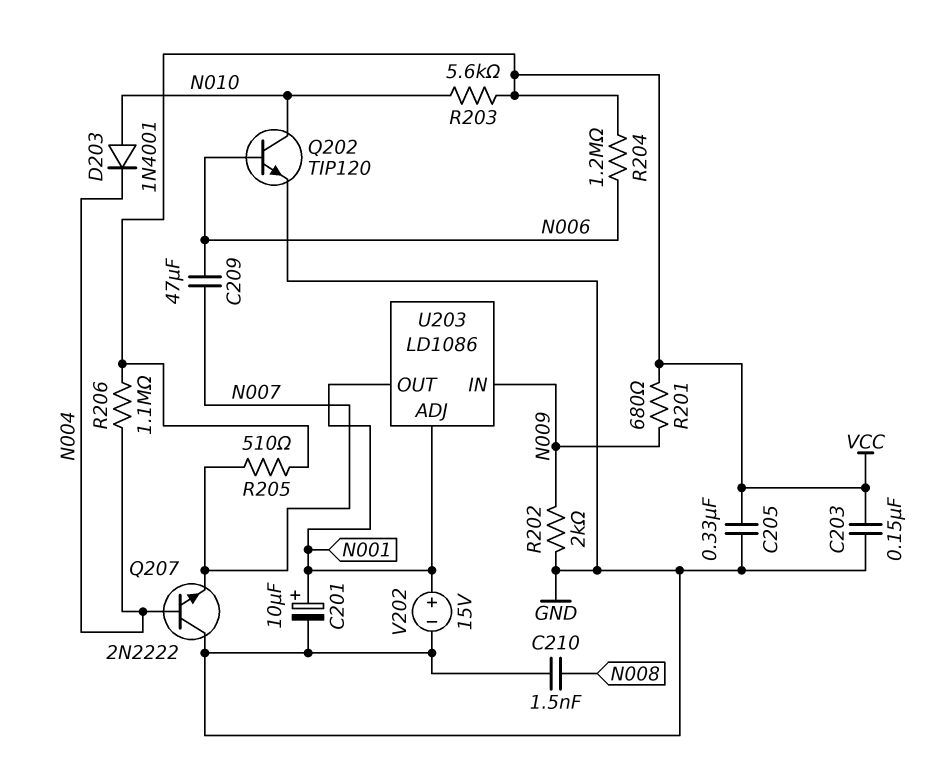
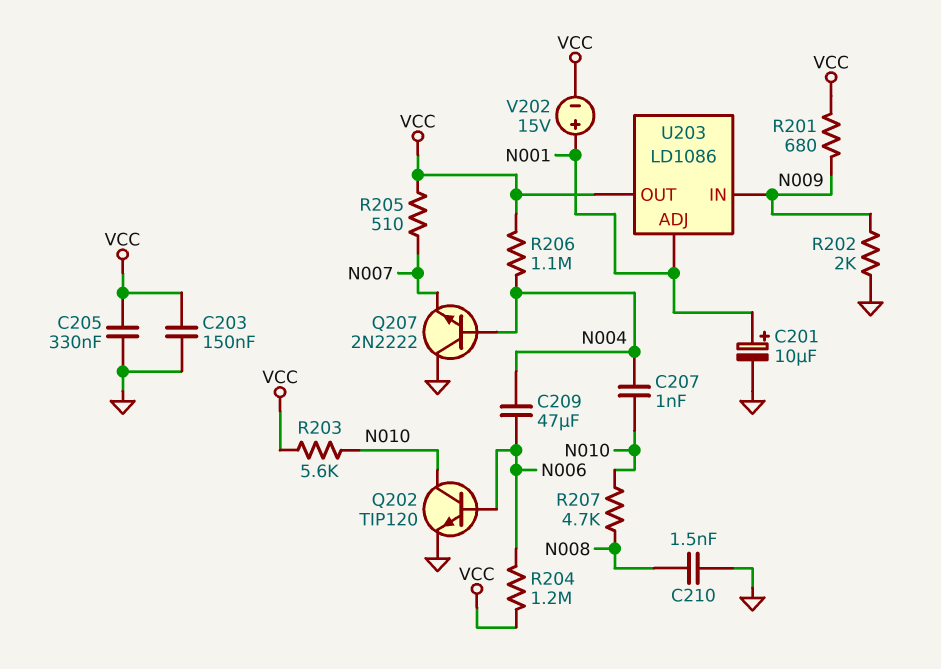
C207: none -> 1nF (N004, N010)
C209: 47uF (N006, N007) -> 47uF (N004, N006)
D203: diode 1N4001 (A N010, K N004) -> none
R207: none -> 4.7k (N008, N010)
U203 pin OUT: N001 -> VCC
V202: 15V (plus N001, minus GND) -> 15V (plus N001, minus VCC)

